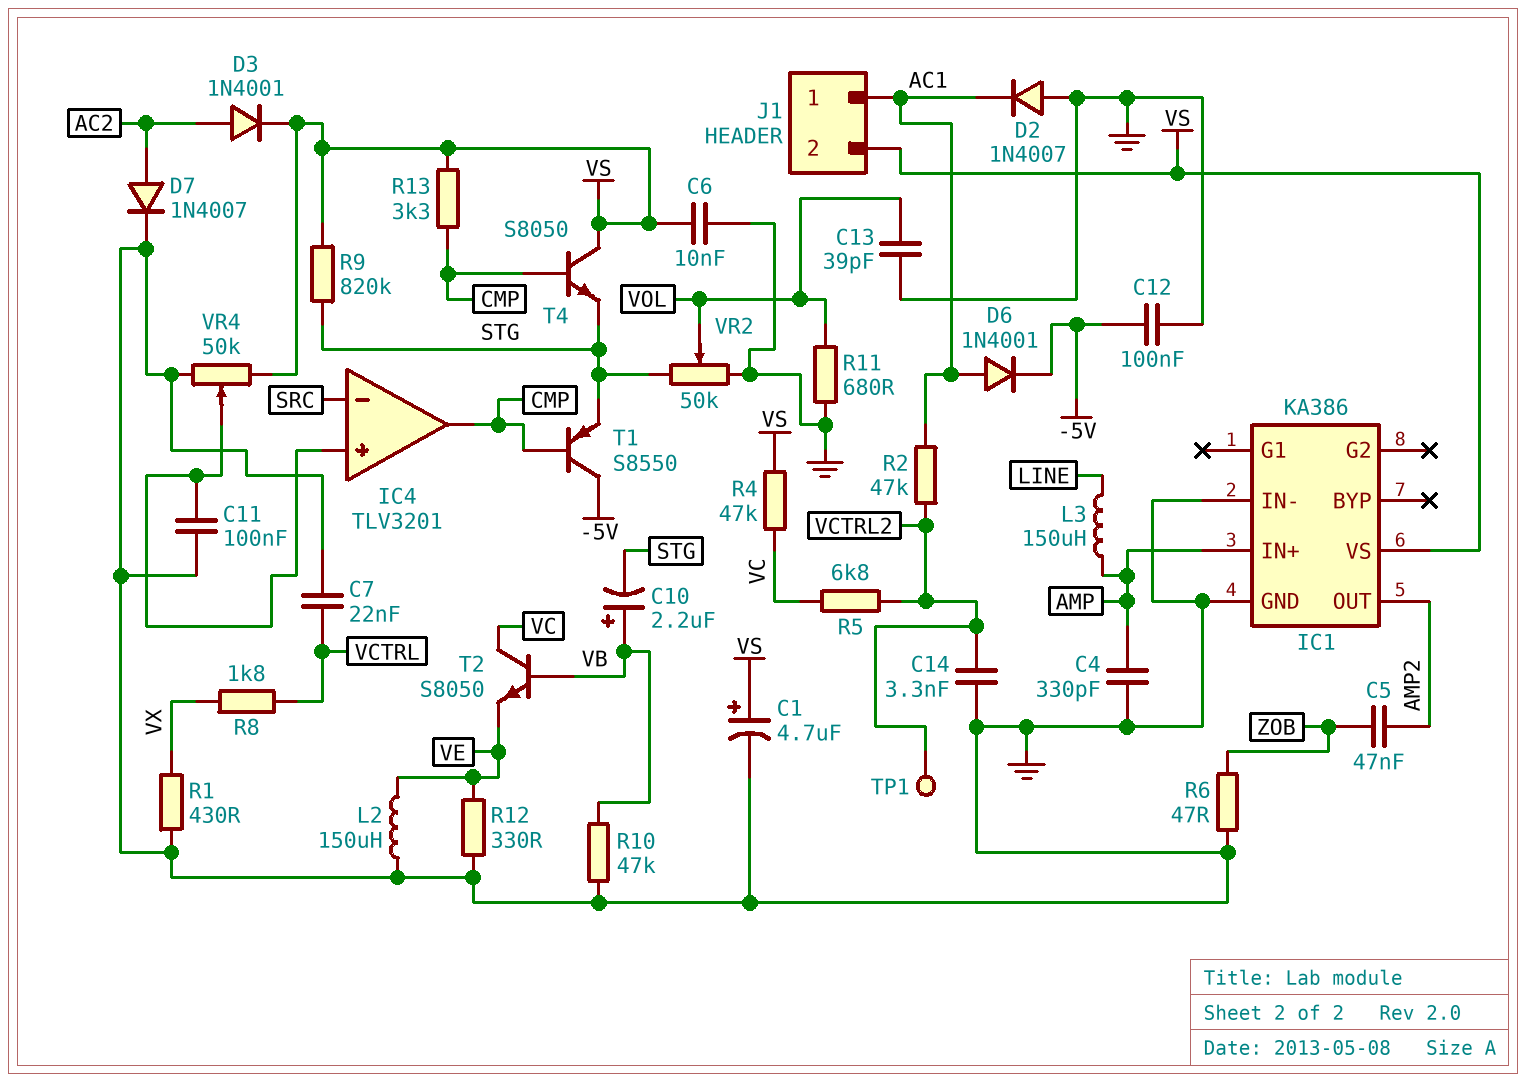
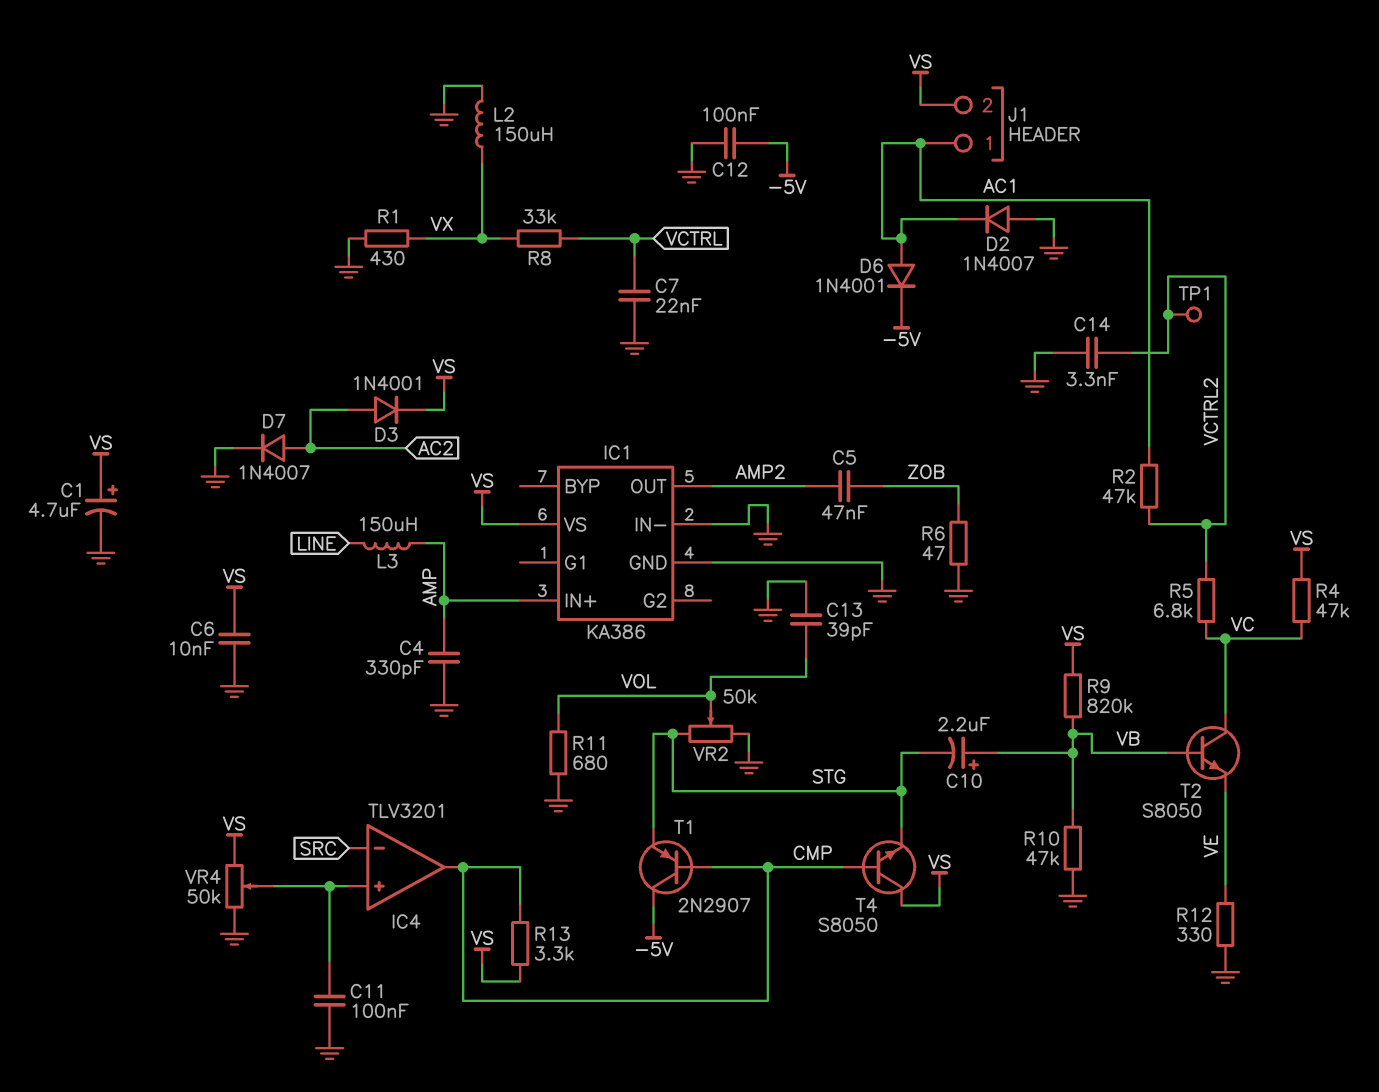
L2: 150uH (GND, VE) -> 150uH (GND, VX)
R8: 1.8k (VCTRL, VX) -> 33k (VCTRL, VX)
R9: 820k (STG, VS) -> 820k (VB, VS)
T1: PNP S8550 (B CMP, C -5V, E STG) -> PNP 2N2907 (B CMP, C -5V, E STG)

